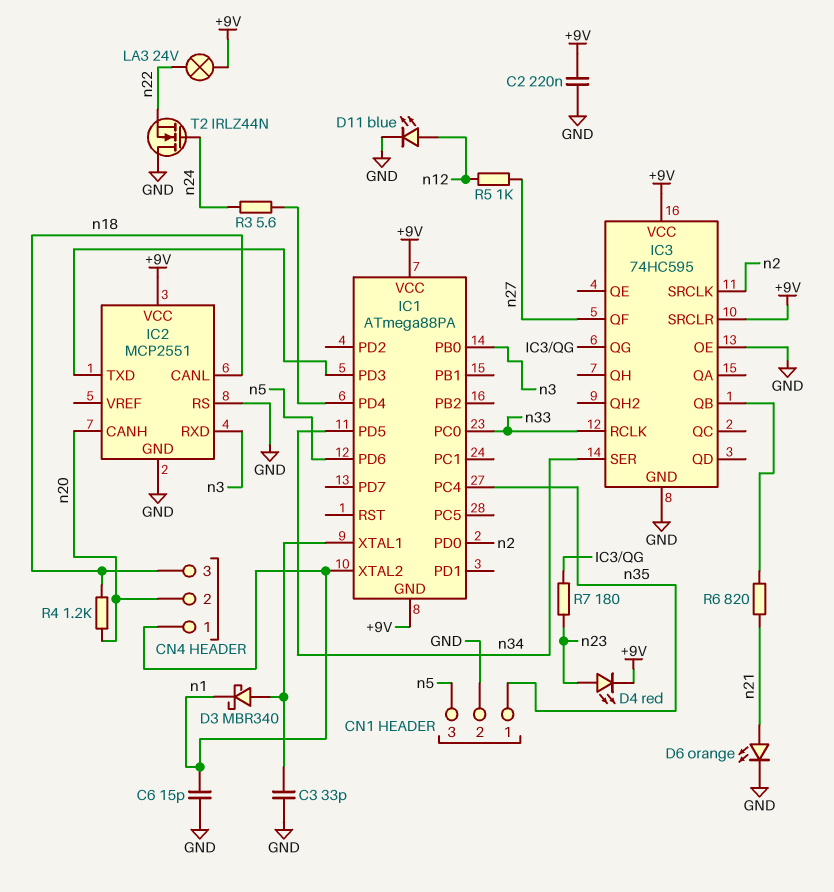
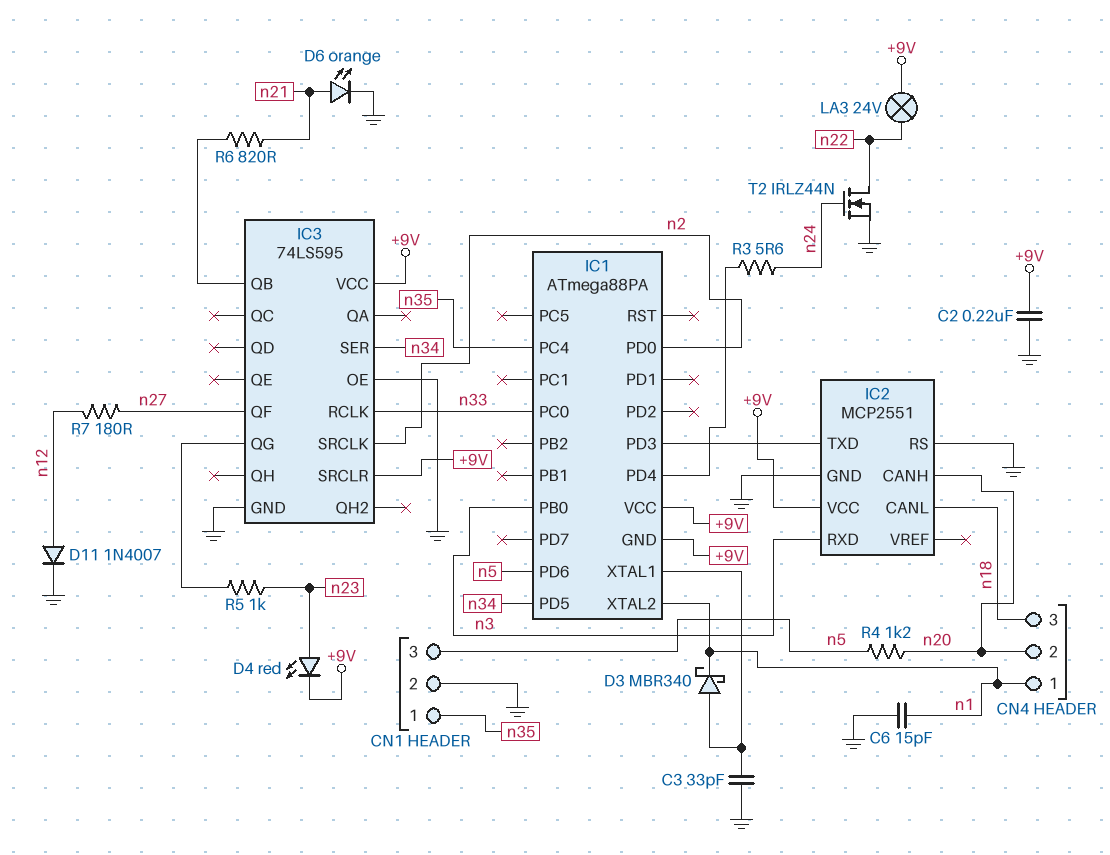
D11: LED blue (A n12, K GND) -> diode 1N4007 (A n12, K GND)
IC3: 74HC595 -> 74LS595
R4: 1.2k (n18, n20) -> 1.2k (n5, n20)
R5: 1k (n12, n27) -> 1k (IC3/QG, n23)
R7: 180 (IC3/QG, n23) -> 180 (n12, n27)
T2: NMOS IRLZ44N (G n24, D GND, S n22) -> NMOS IRLZ44N (G n24, D n22, S GND)

